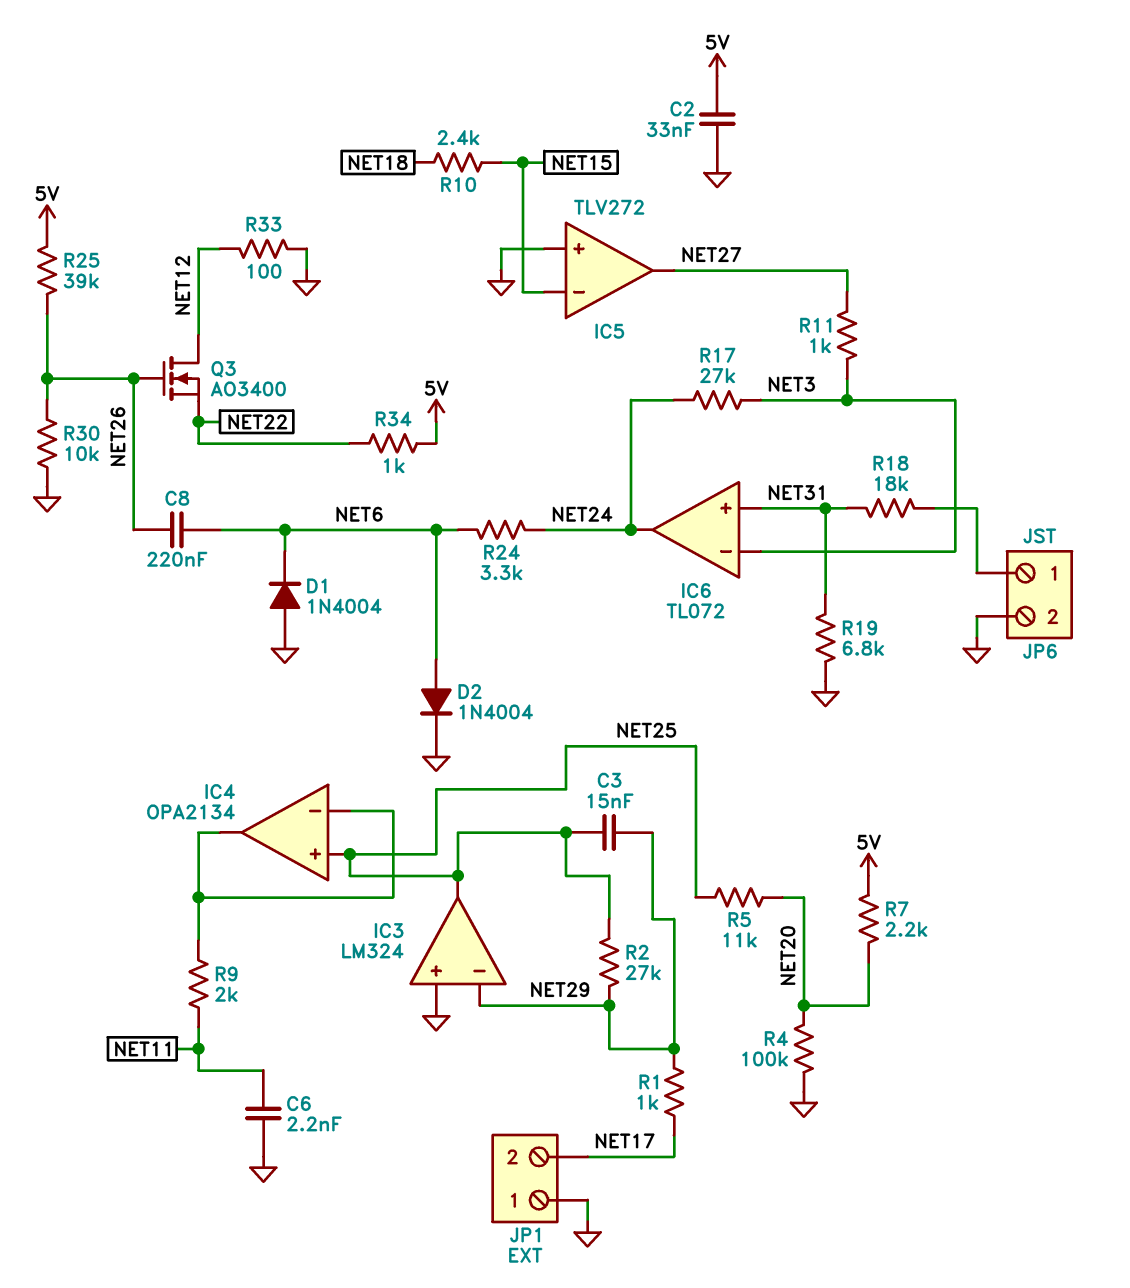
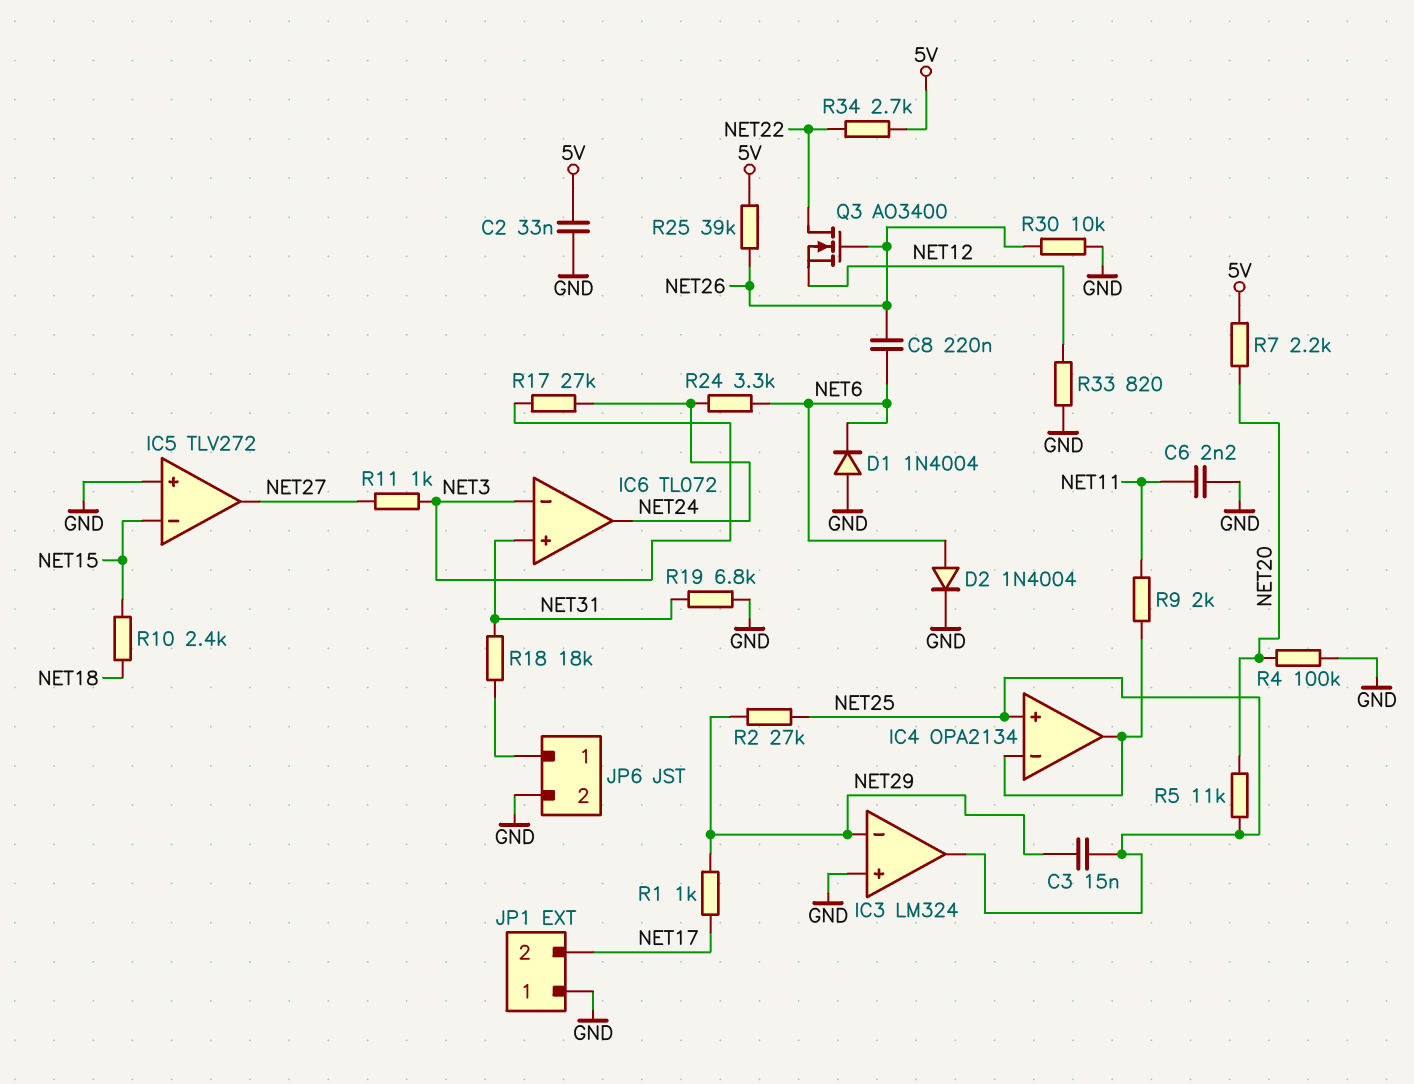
Q3: NMOS AO3400 (G NET26, D NET12, S NET22) -> NMOS AO3400 (G NET26, D NET22, S NET12)
R33: 100 (GND, NET12) -> 820 (GND, NET12)
R34: 1k (5V, NET22) -> 2.7k (5V, NET22)

